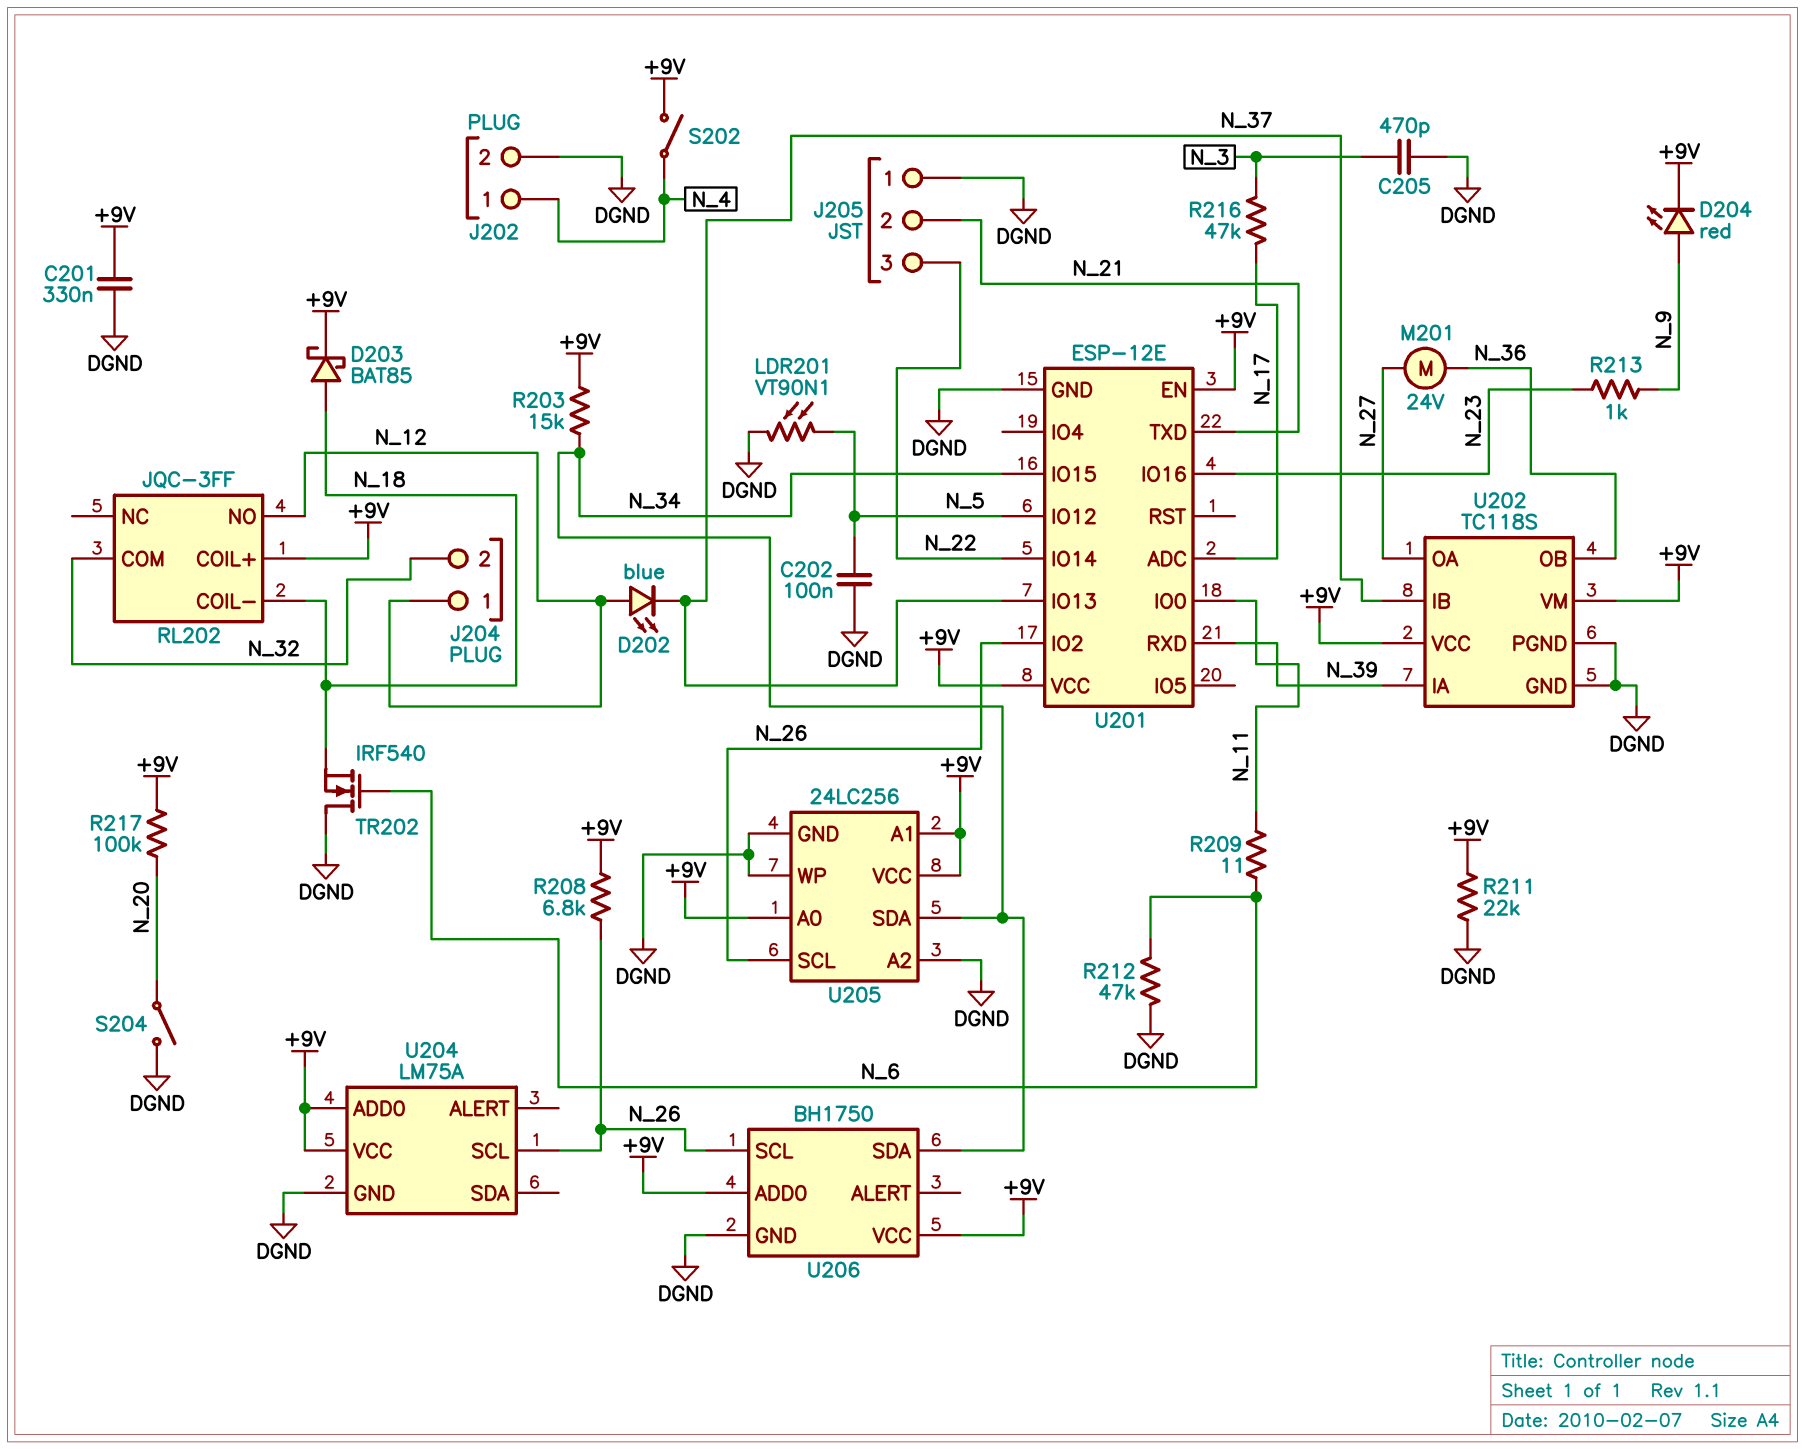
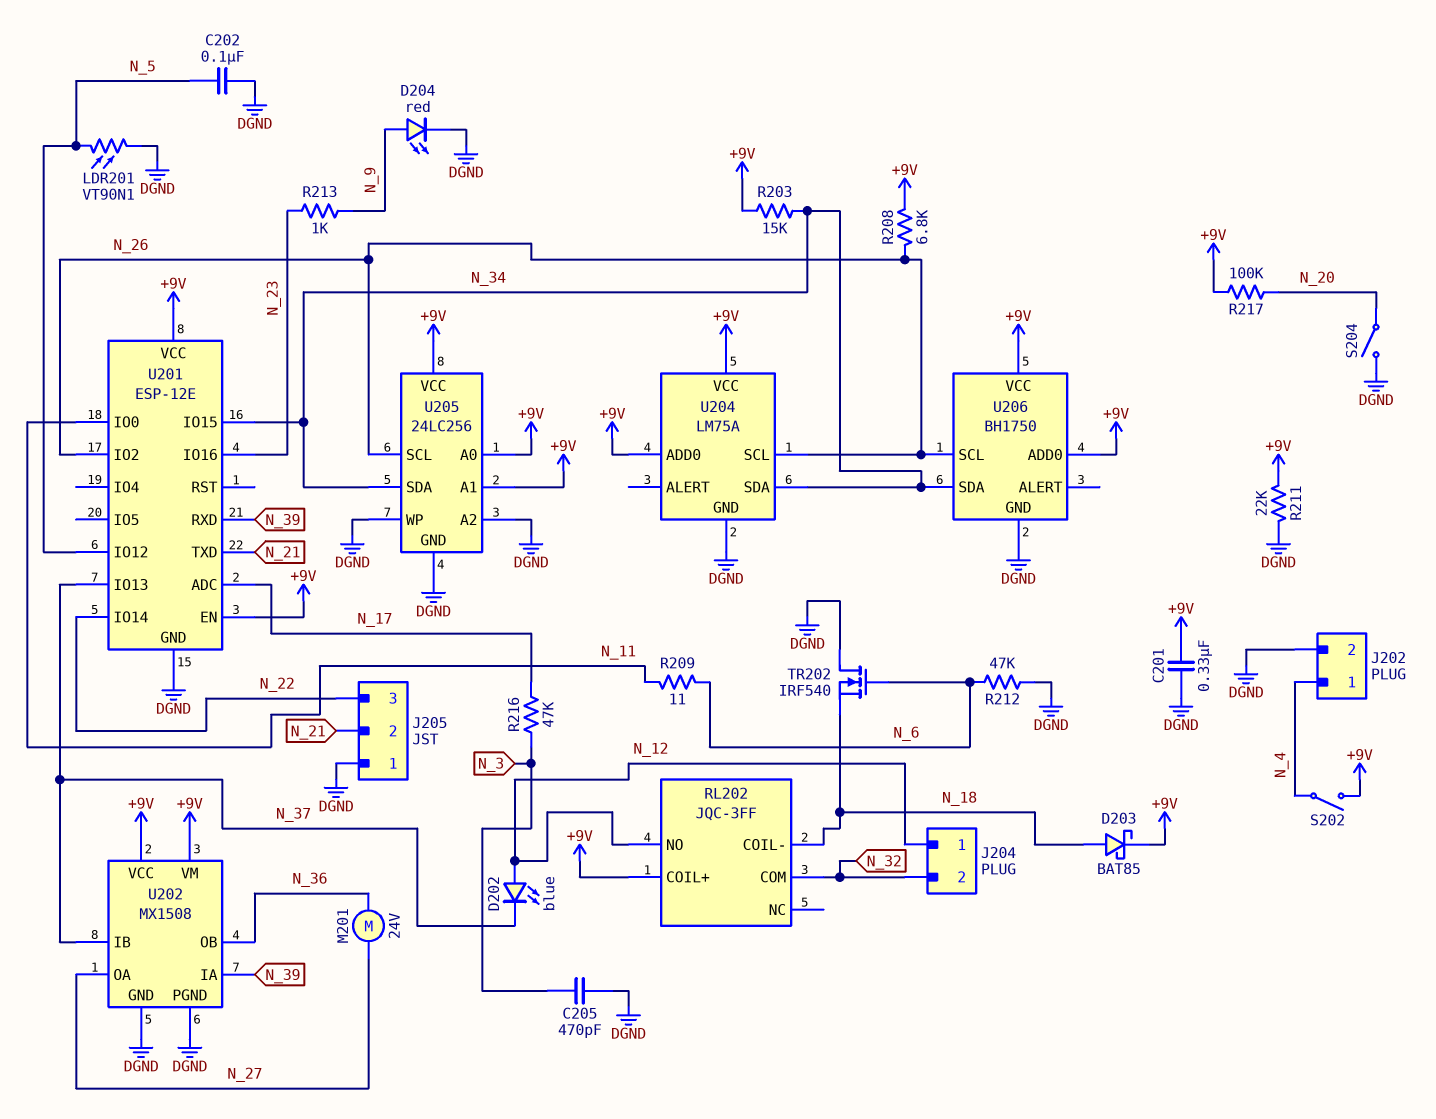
D204: LED red (A N_9, K +9V) -> LED red (A N_9, K DGND)
U202: TC118S -> MX1508
U204 pin SDA: none -> N_34

